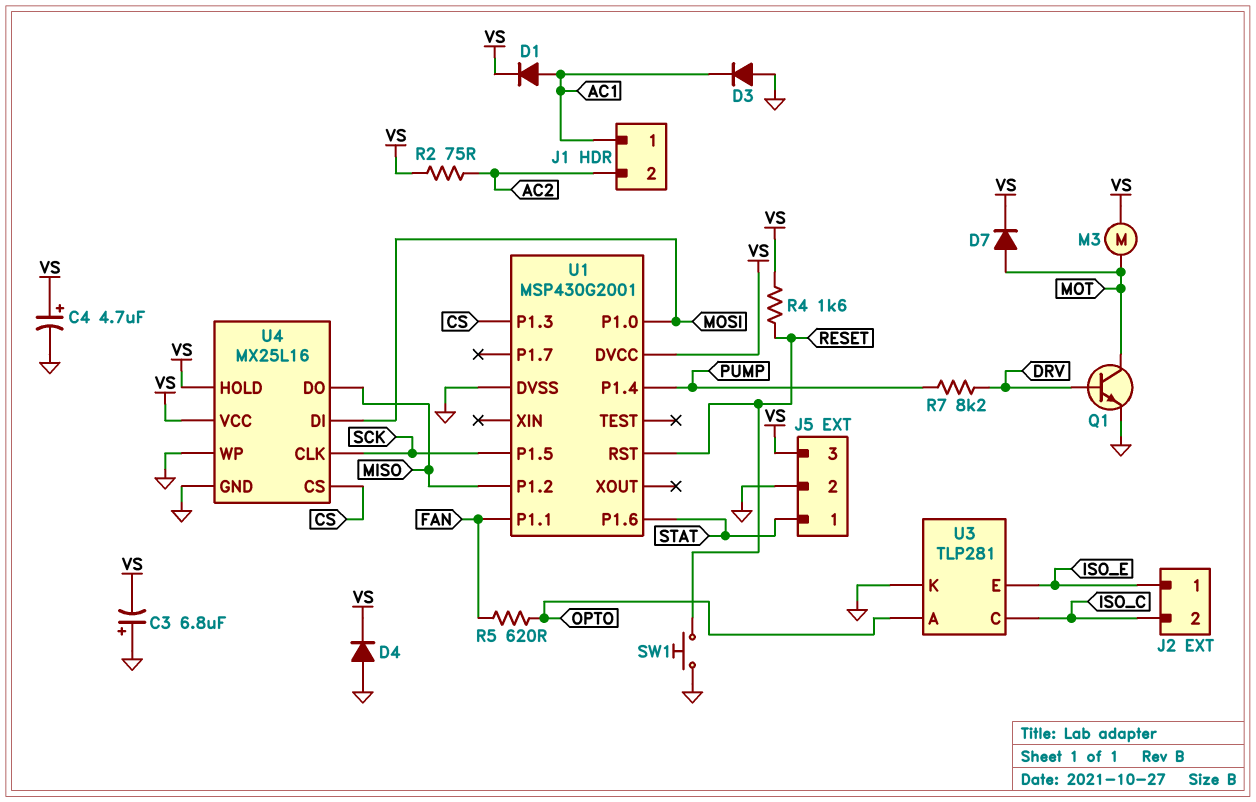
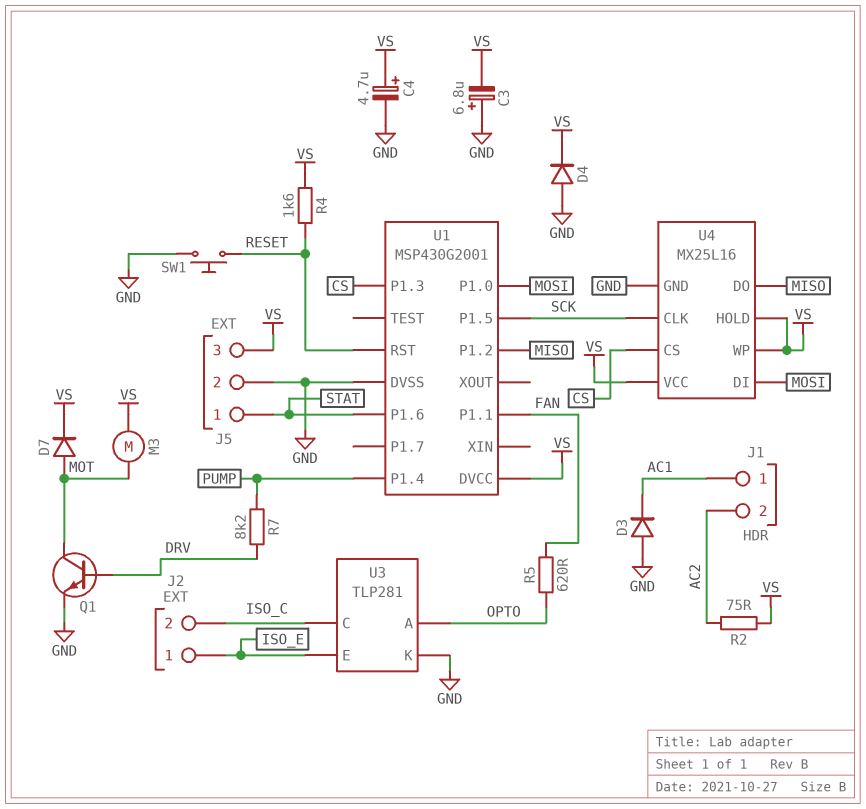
D1: diode (A AC1, K VS) -> none
U4 pin WP: GND -> VS

